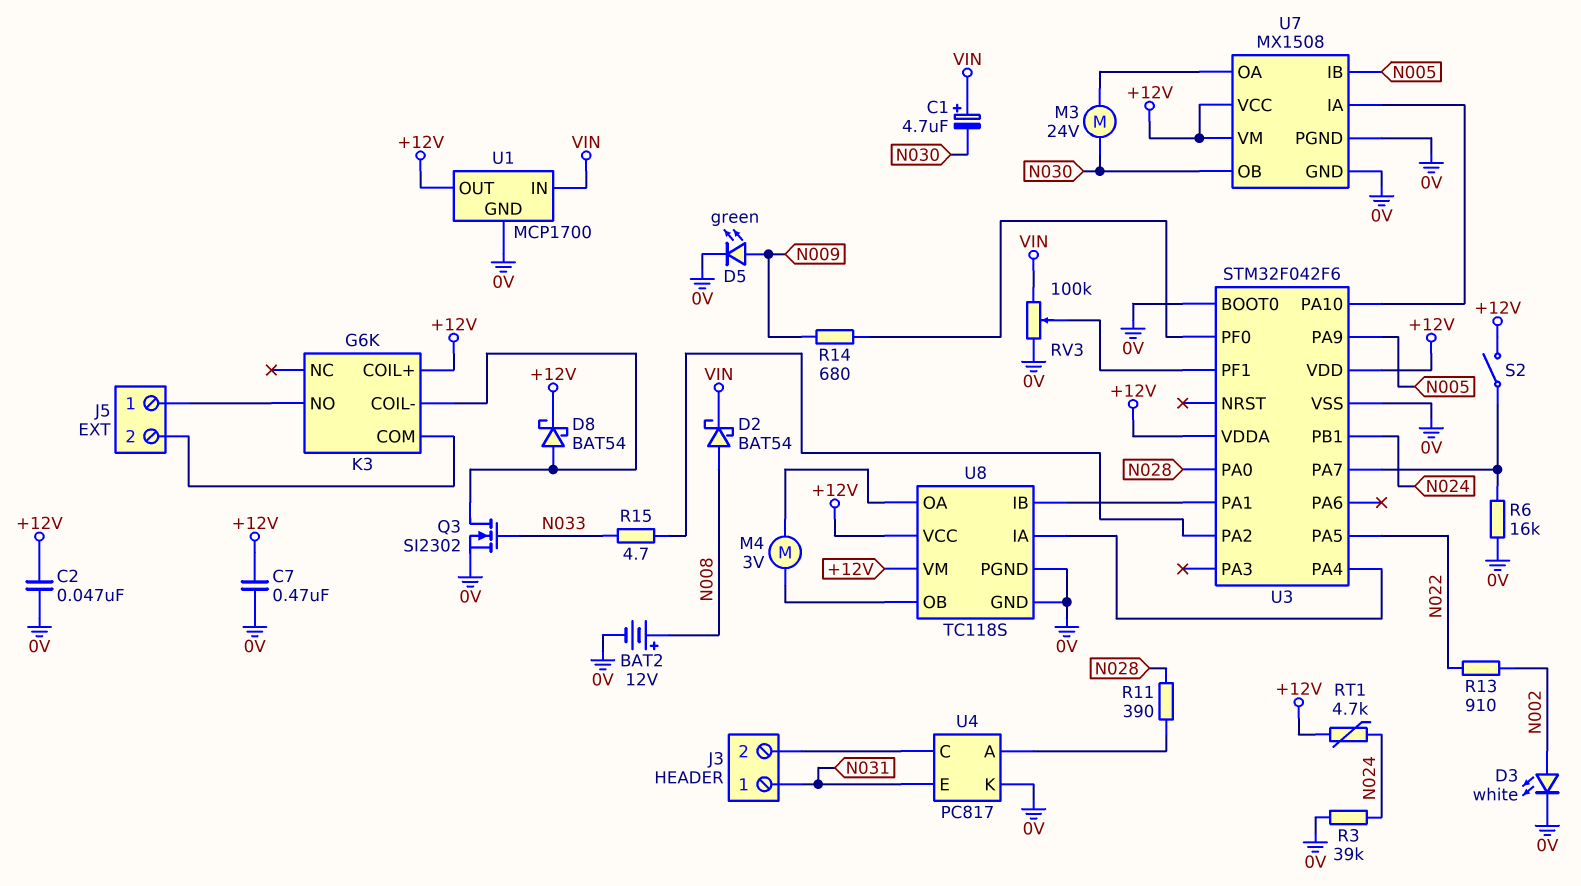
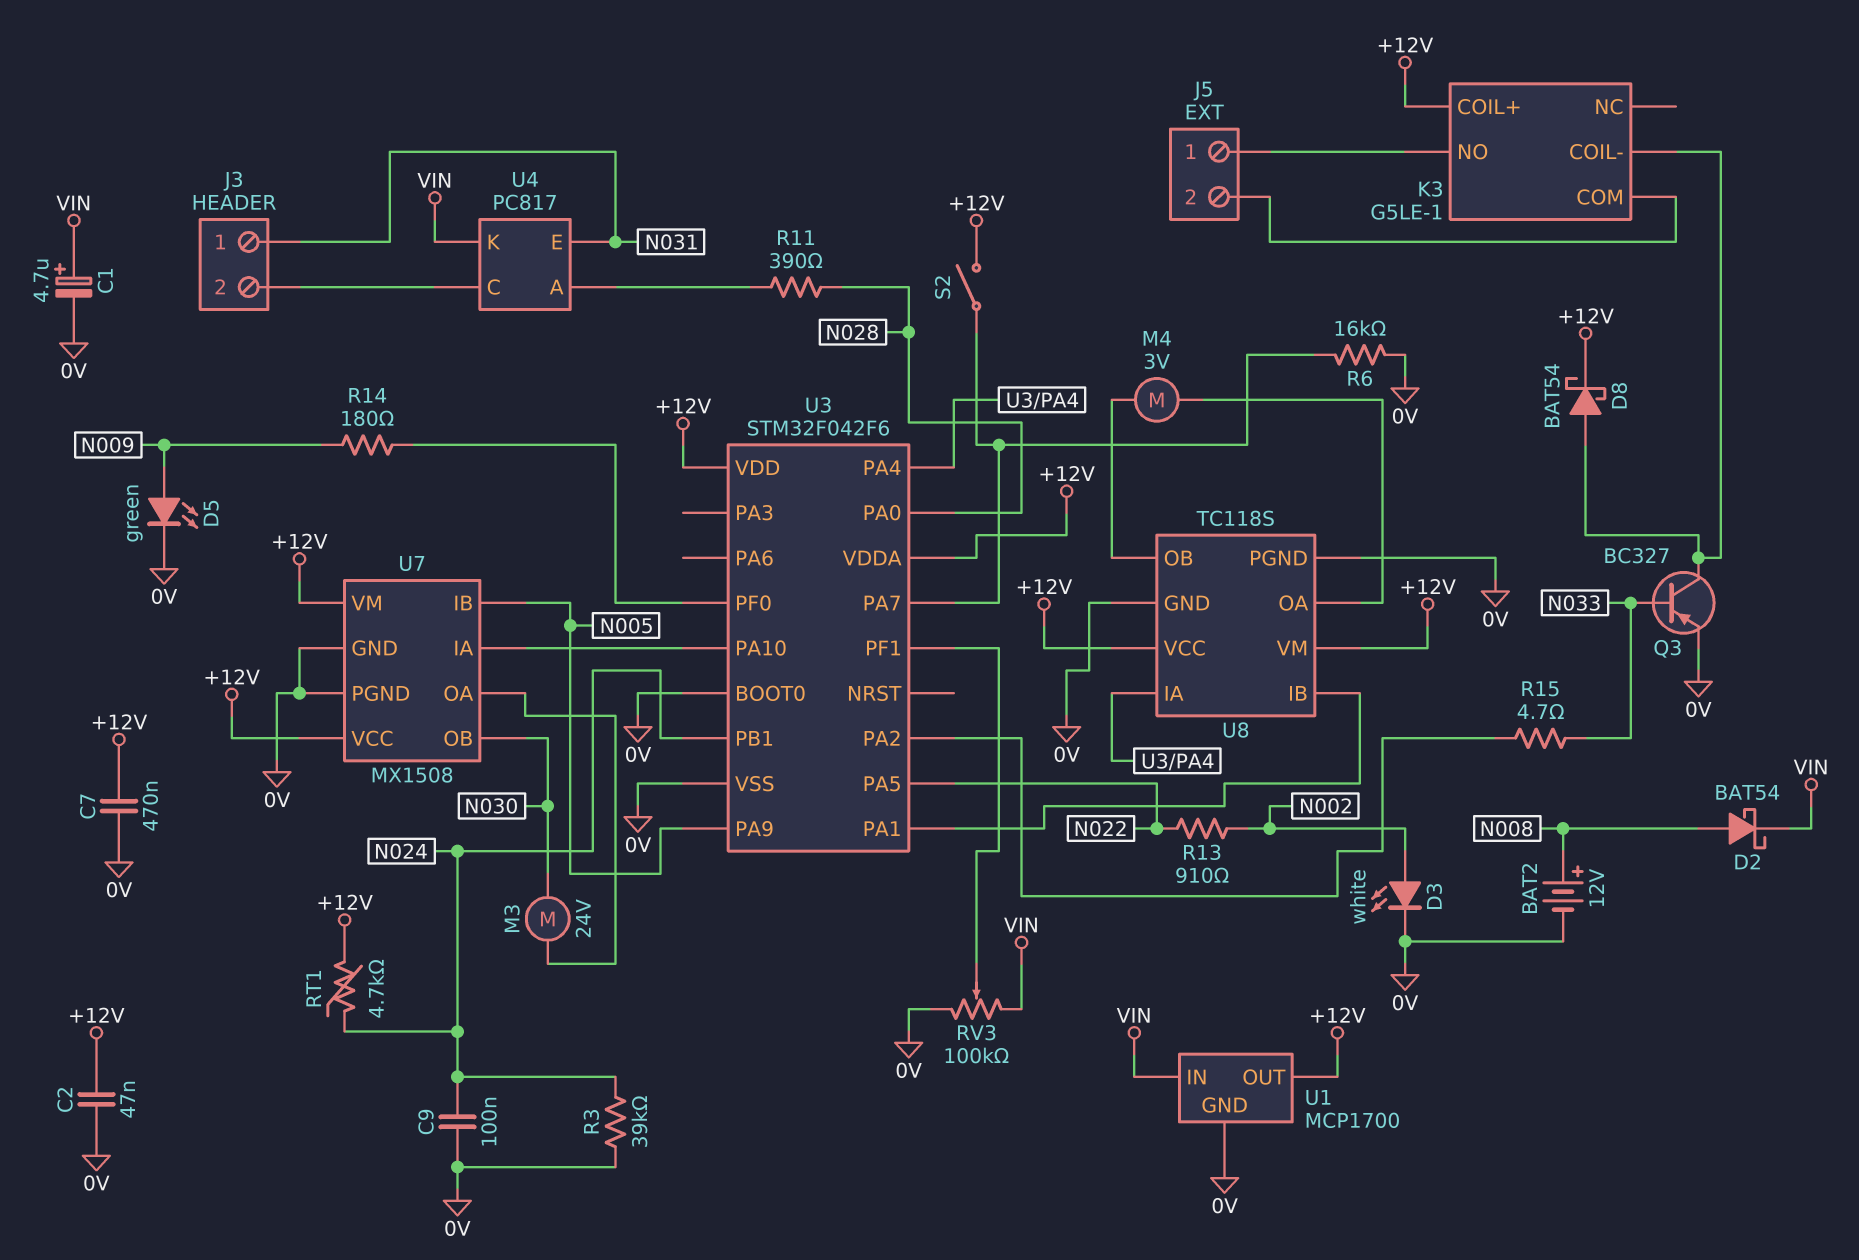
C1: 4.7uF (plus VIN, minus N030) -> 4.7uF (plus VIN, minus 0V)
C9: none -> 100nF (0V, N024)
K3: G6K -> G5LE-1
Q3: NMOS SI2302 (G N033, D K3/COIL-, S 0V) -> PNP BC327 (B N033, C K3/COIL-, E 0V)
R14: 680 (N009, U3/PF0) -> 180 (N009, U3/PF0)
U4 pin K: 0V -> VIN

